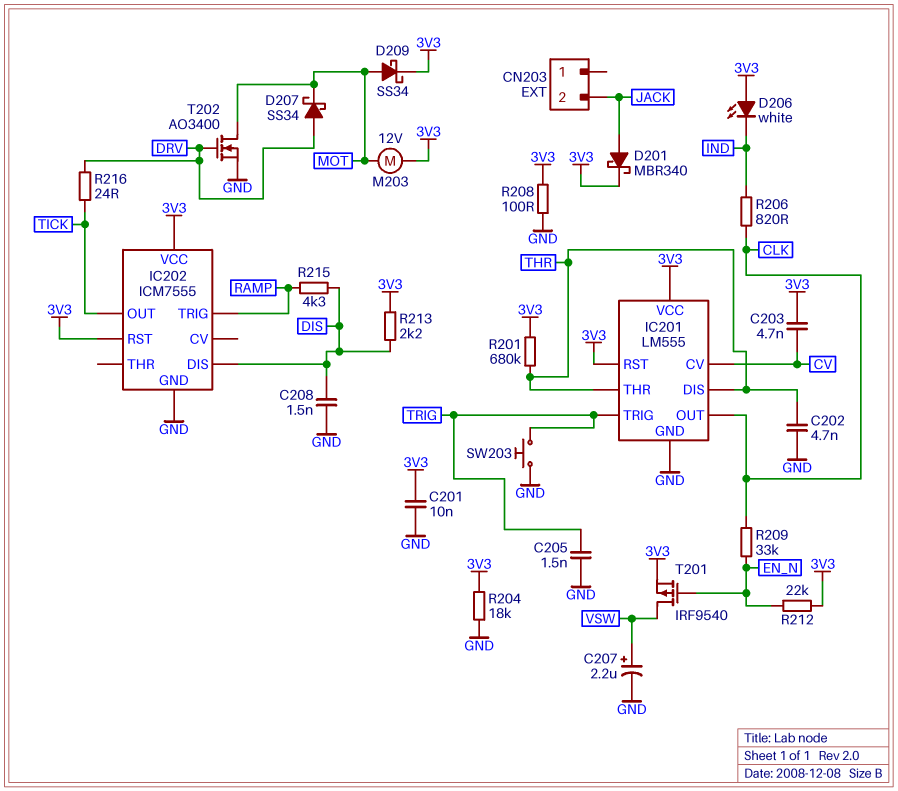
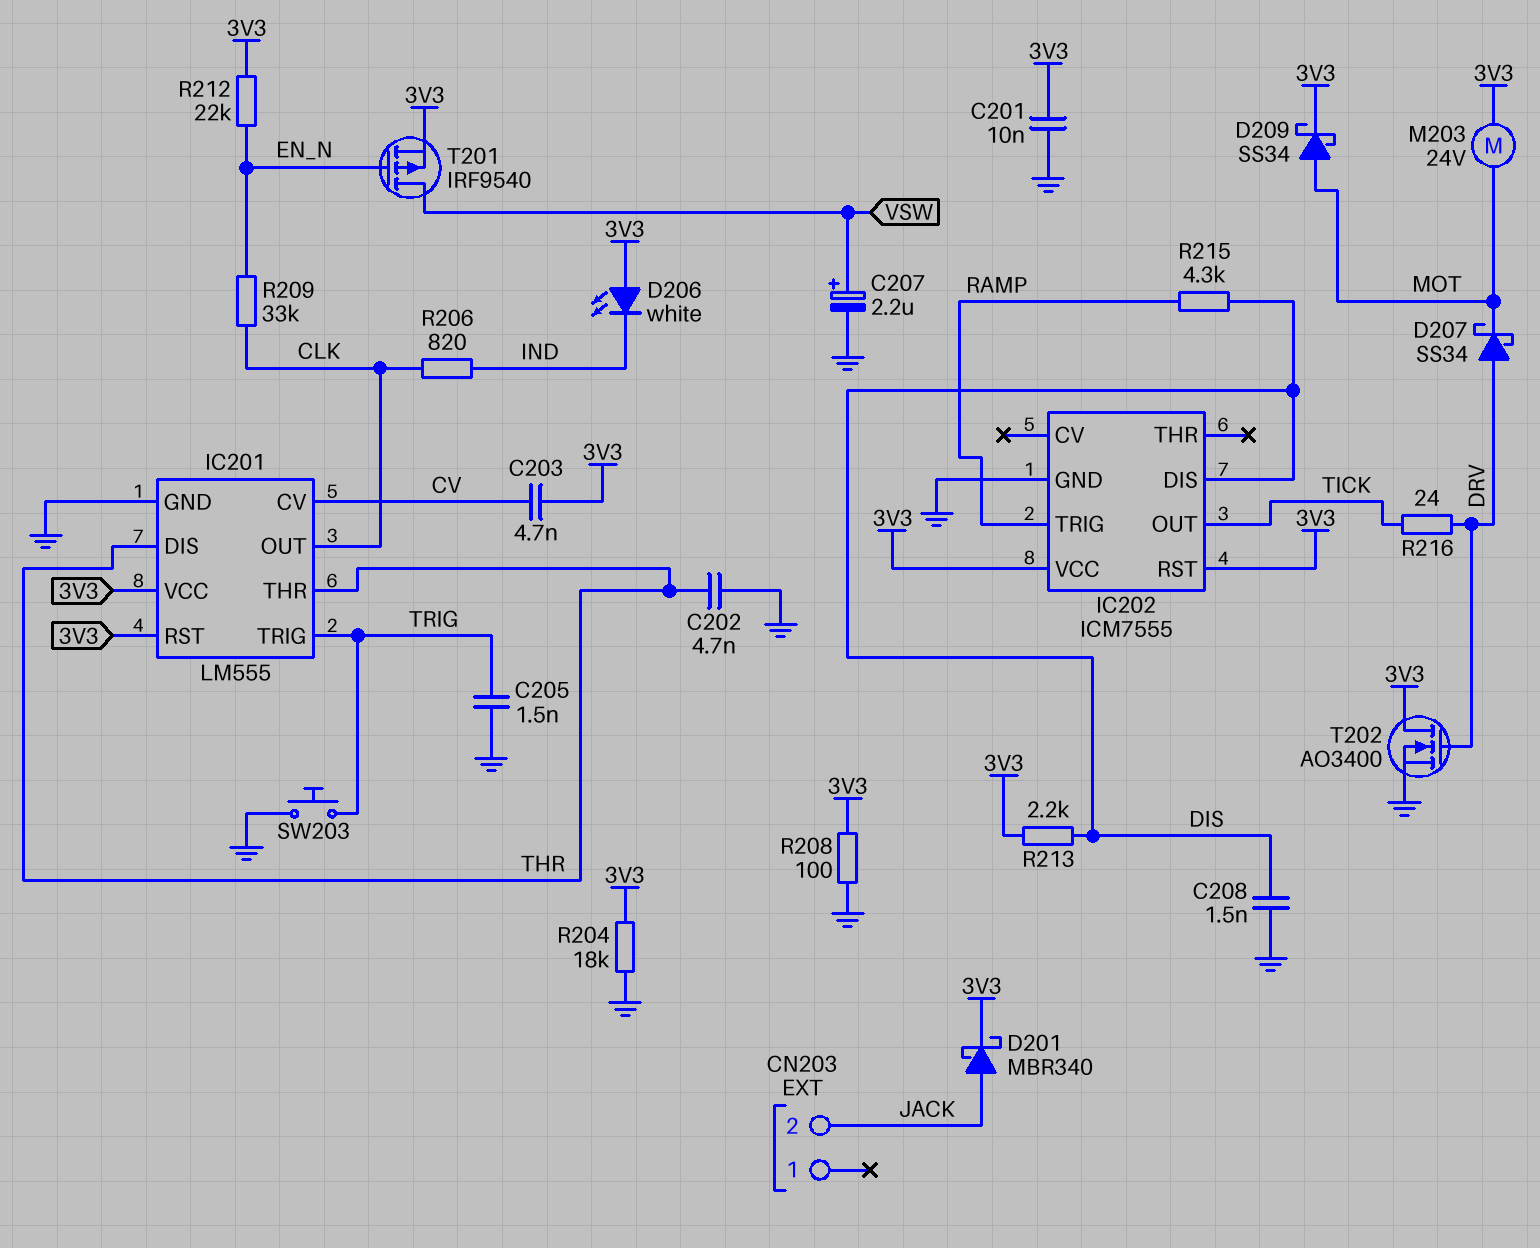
M203: motor 12V (3V3, MOT) -> motor 24V (3V3, MOT)
R201: 680k (3V3, THR) -> none
T202: NMOS AO3400 (G DRV, D MOT, S GND) -> NMOS AO3400 (G DRV, D 3V3, S GND)

